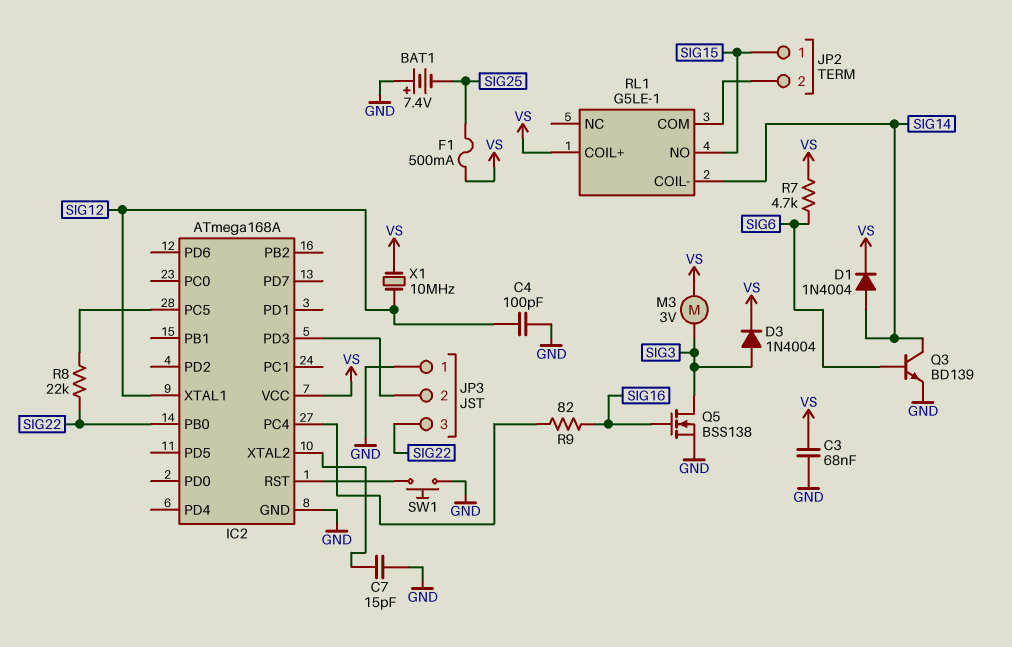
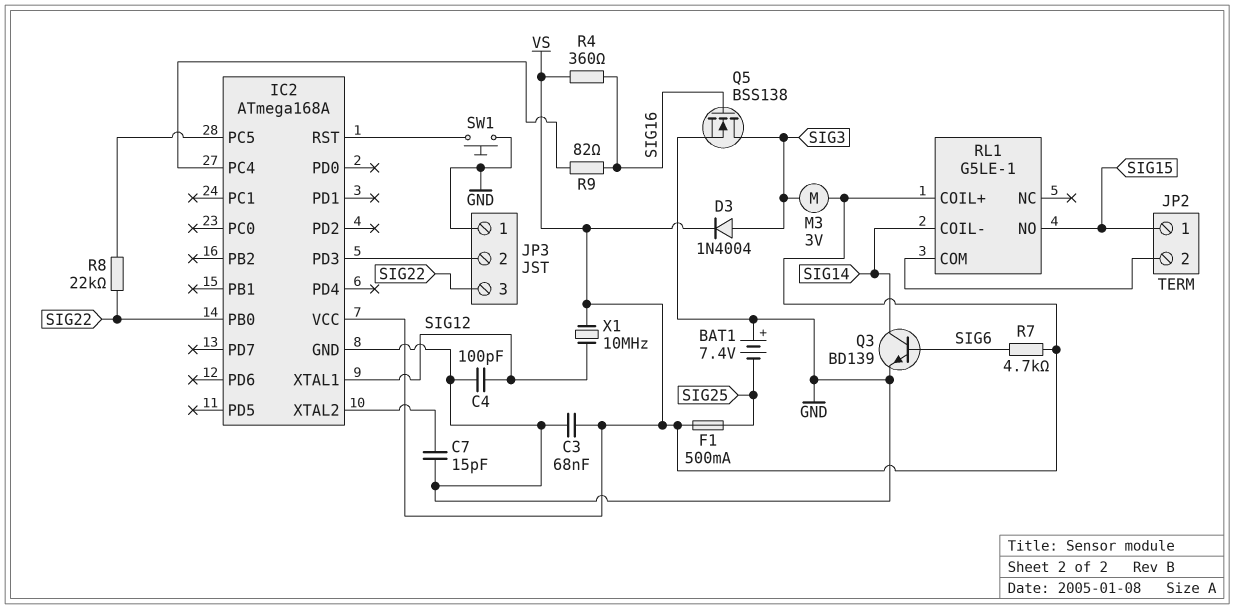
D1: diode 1N4004 (A SIG14, K VS) -> none
R4: none -> 360 (SIG16, VS)

